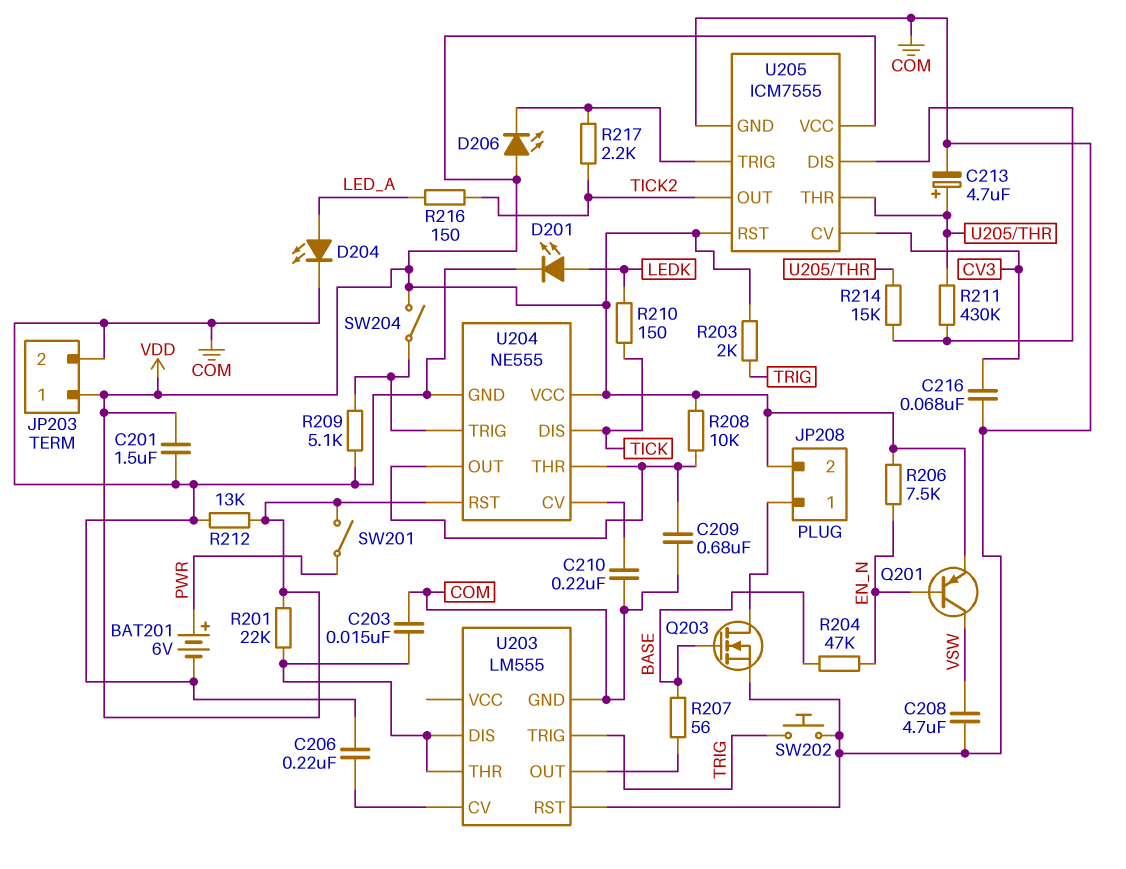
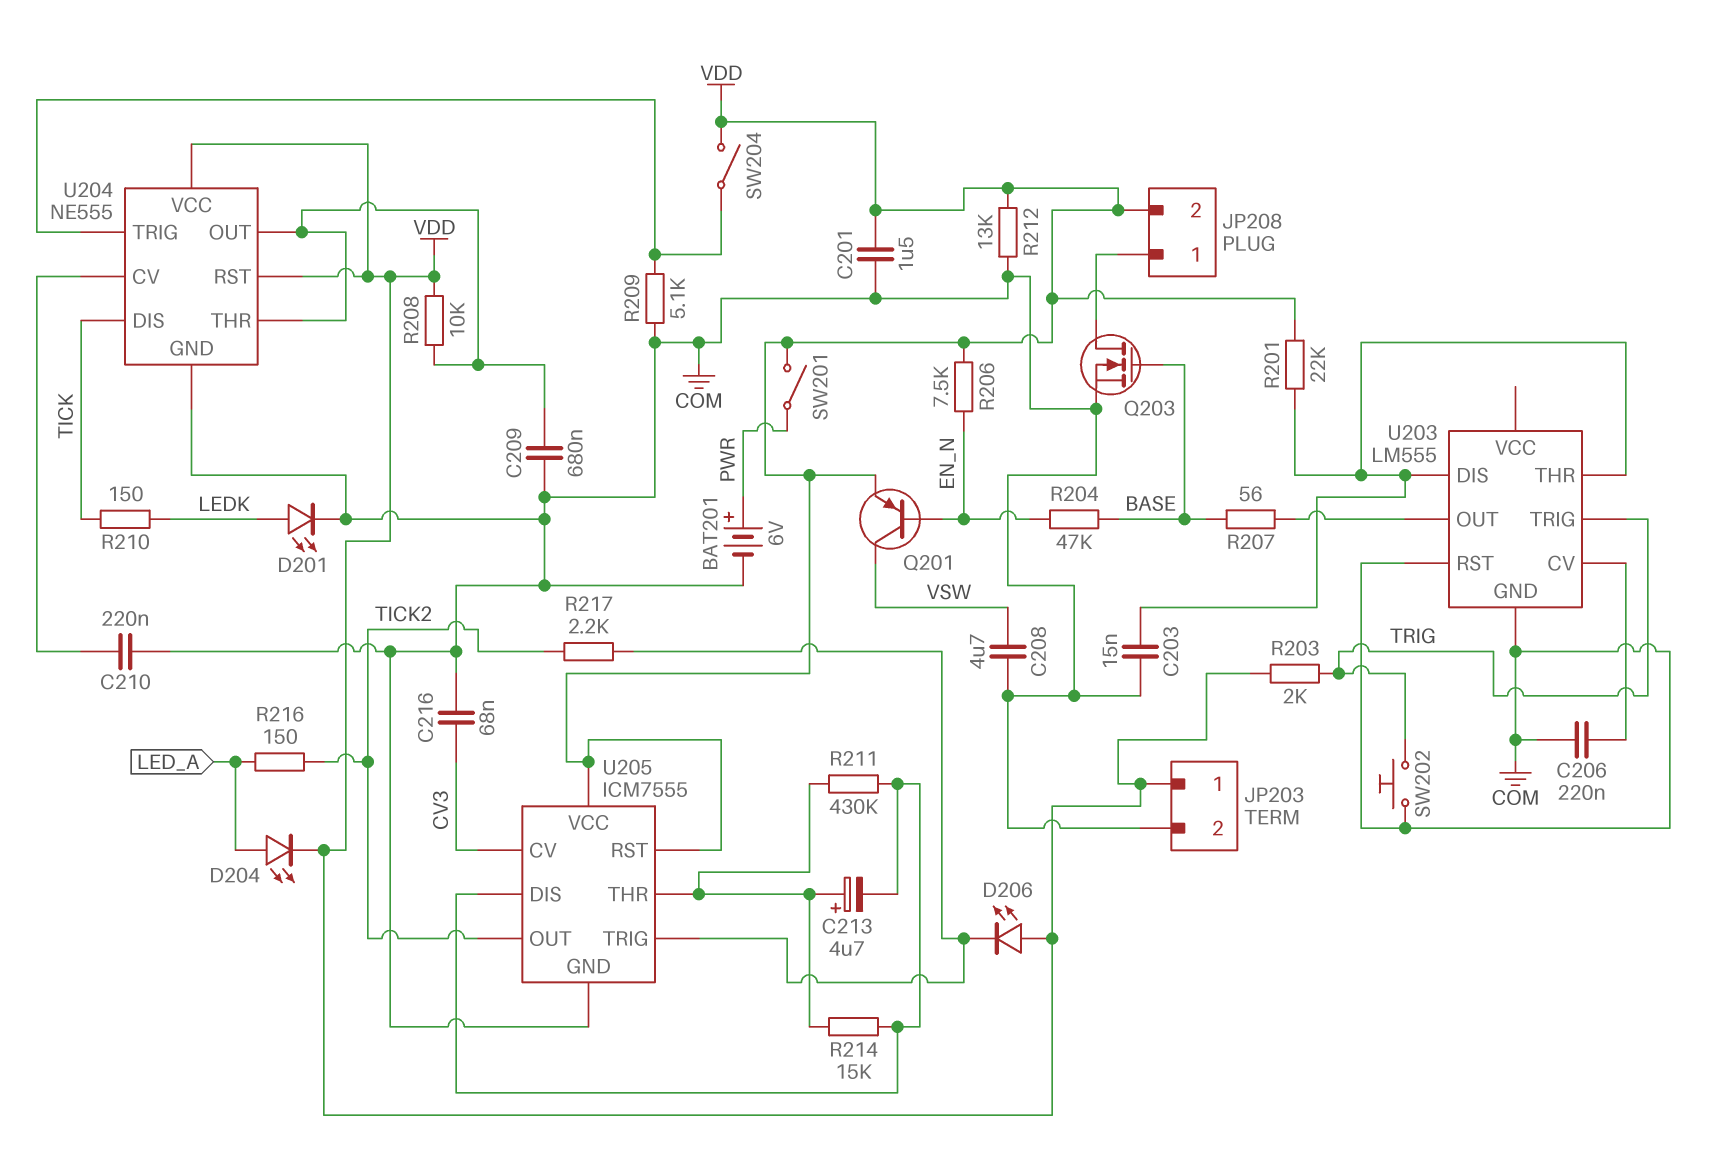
C213: 4.7uF (plus U205/THR, minus COM) -> 4.7uF (plus U205/THR, minus U205/DIS)
D204: LED (A LED_A, K COM) -> LED (A LED_A, K VDD)

